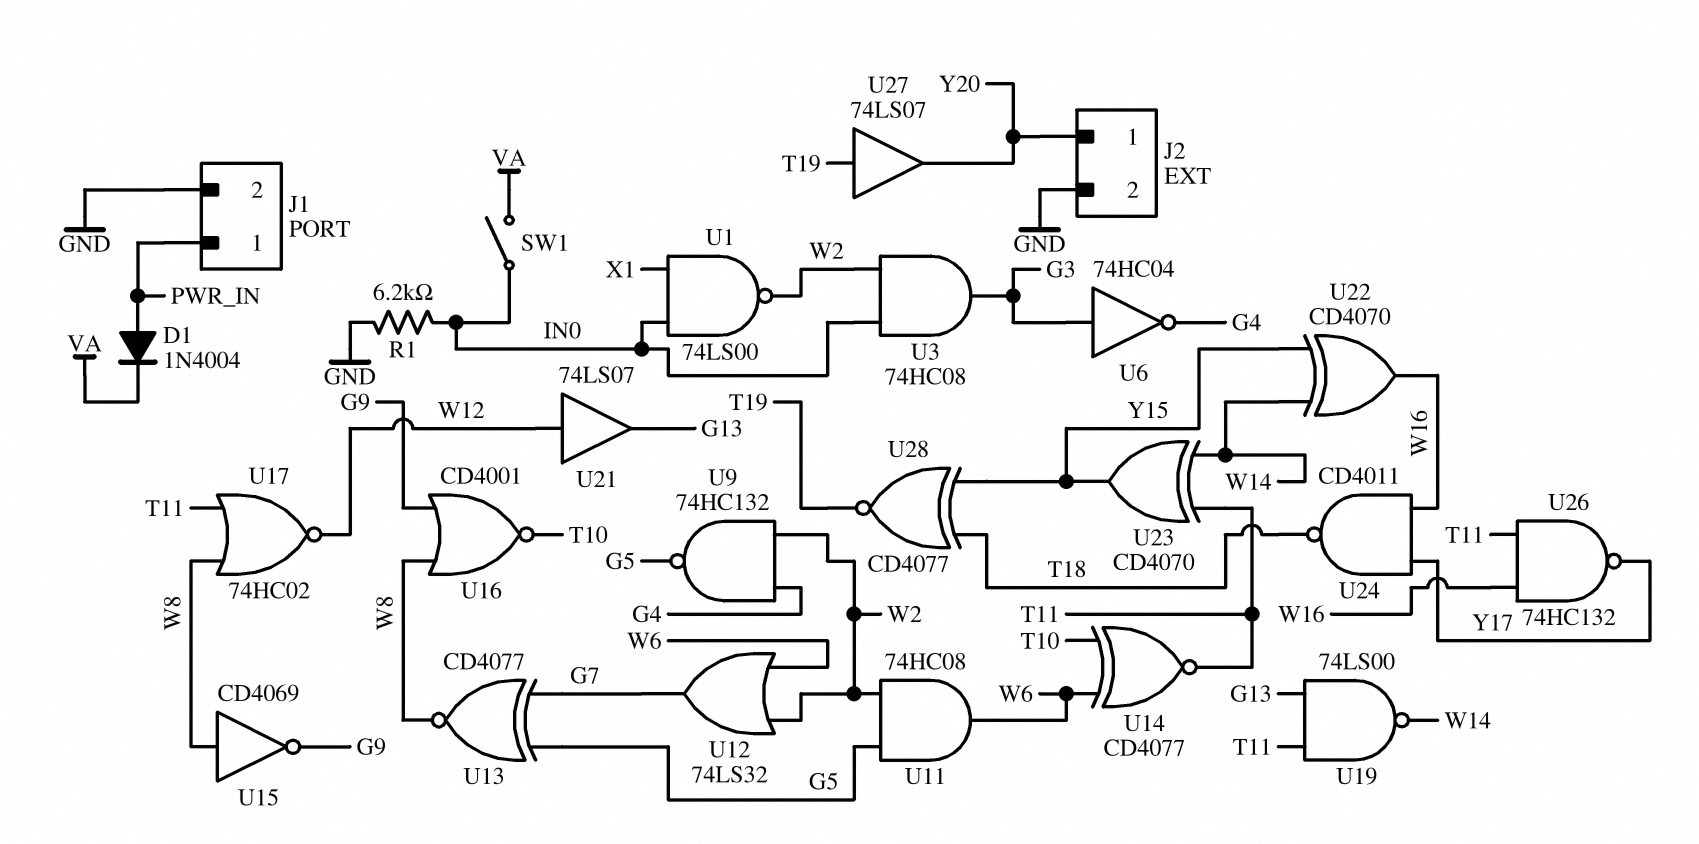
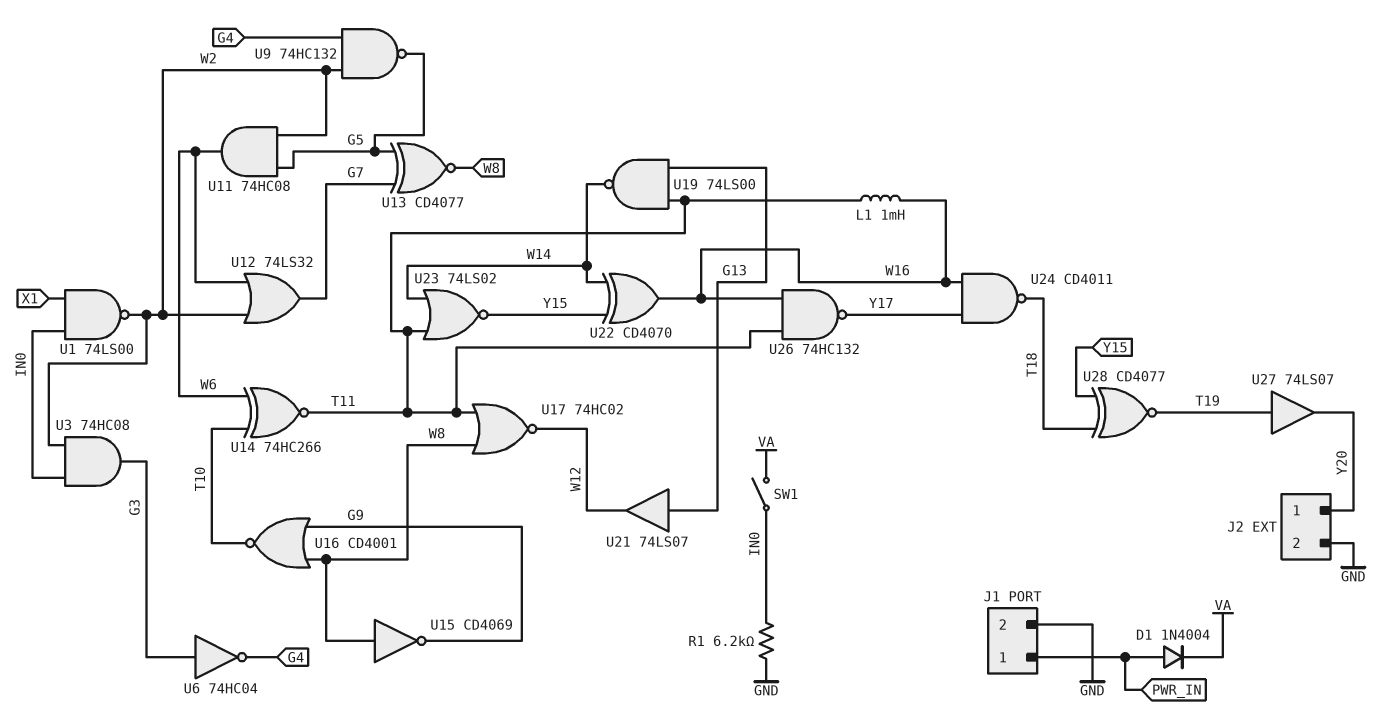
L1: none -> 1mH (T11, W16)
U14: XNOR CD4077 (in T10, in W6, out T11) -> XNOR 74HC266 (in T10, in W6, out T11)
U21: buffer 74LS07 (in W12, out G13) -> buffer 74LS07 (in G13, out W12)
U23: XOR CD4070 (in T11, in W14, out Y15) -> NOR 74LS02 (in T11, in W14, out Y15)

